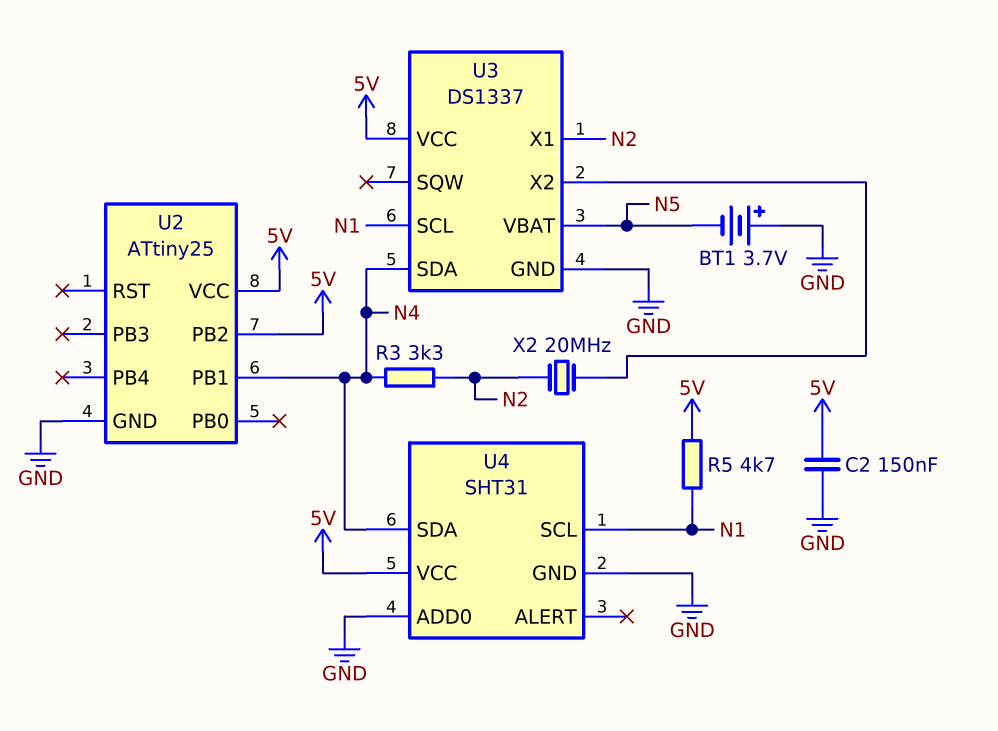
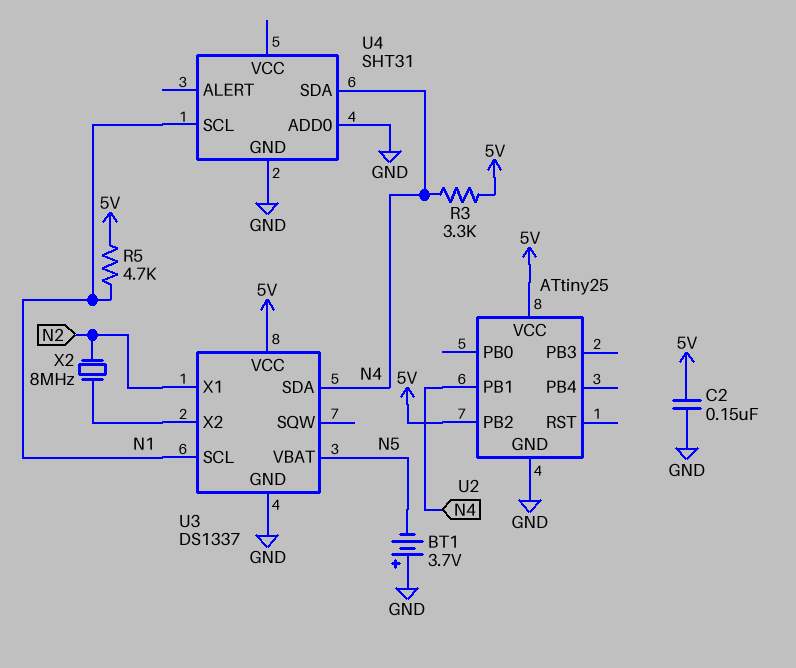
R3: 3.3k (N2, N4) -> 3.3k (5V, N4)
U4 pin VCC: 5V -> none
X2: 20MHz (N2, U3/X2) -> 8MHz (N2, U3/X2)

